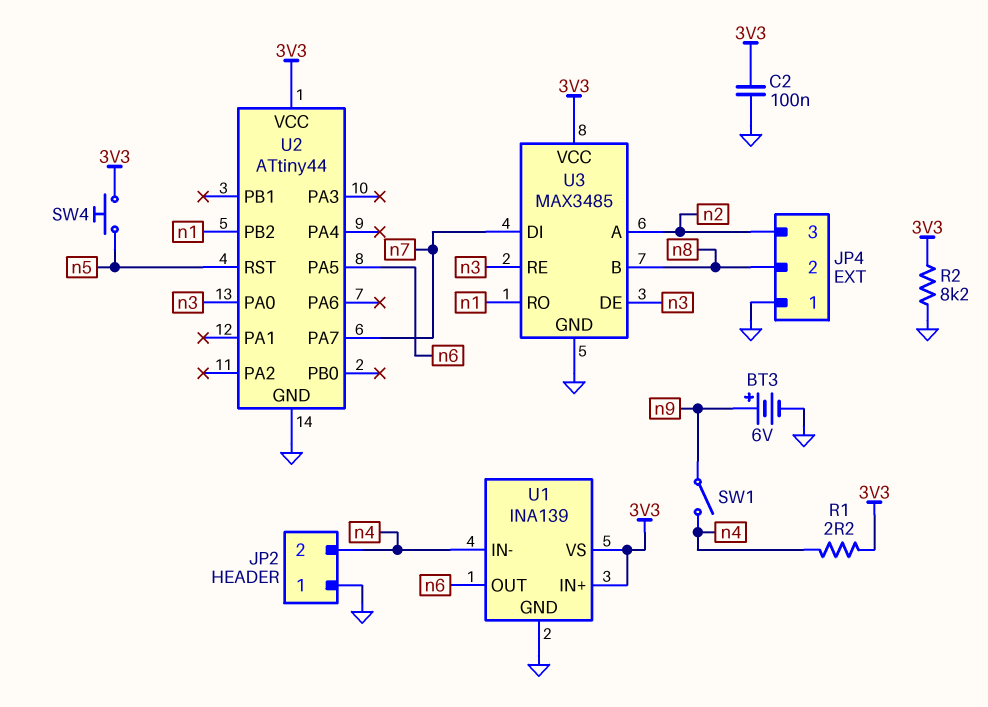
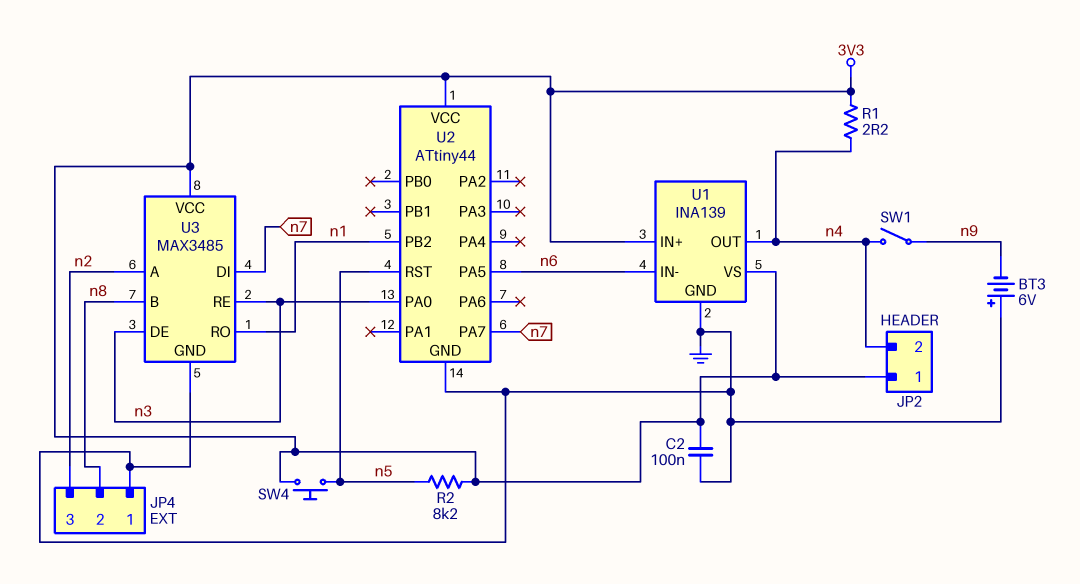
BT3: 6V (plus n9, minus GND) -> 6V (plus GND, minus n9)
JP2 pin 1: GND -> 3V3
R2: 8.2k (3V3, GND) -> 8.2k (3V3, n5)
U1 pin IN-: n4 -> n6
U1 pin OUT: n6 -> n4

